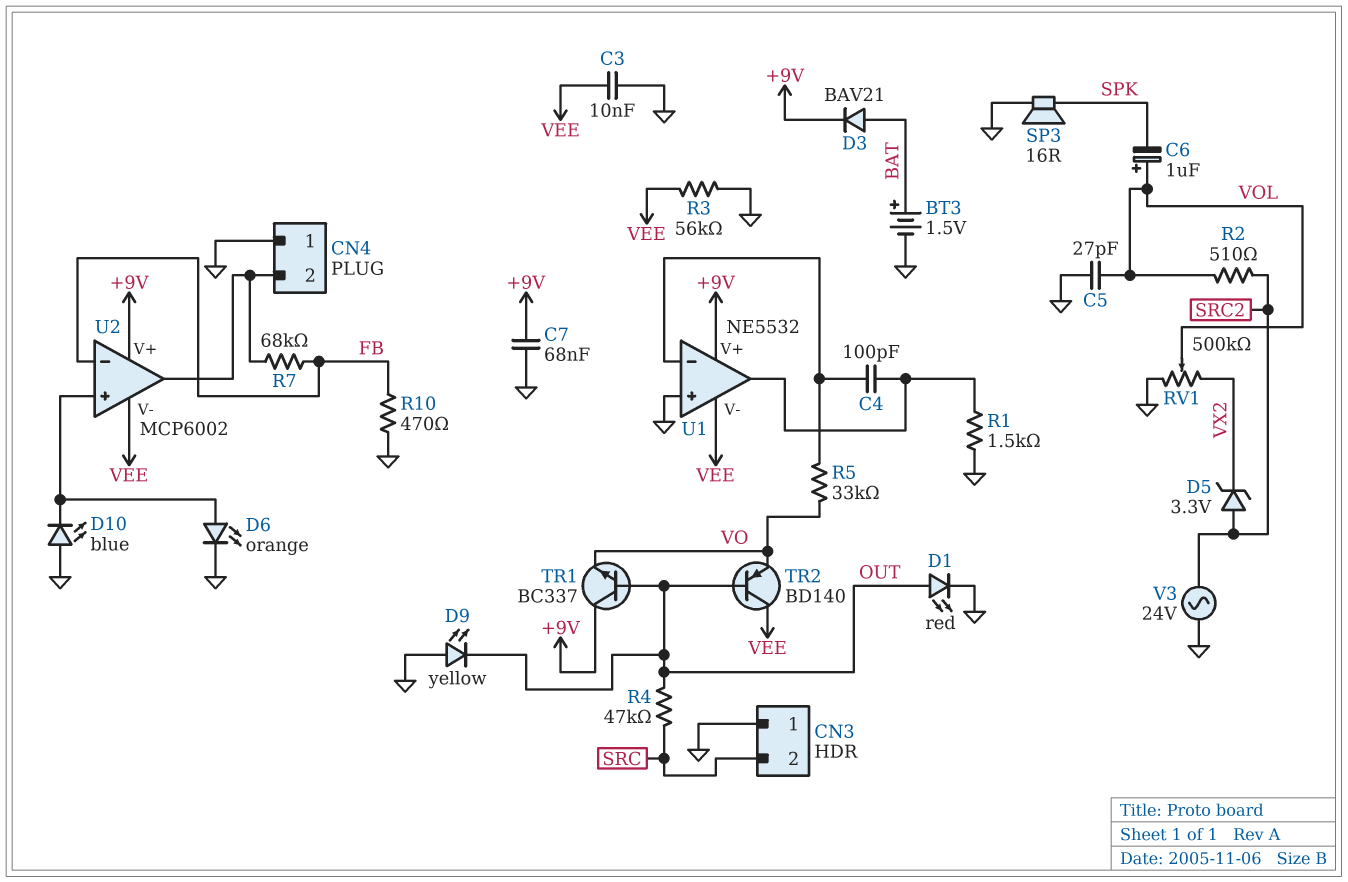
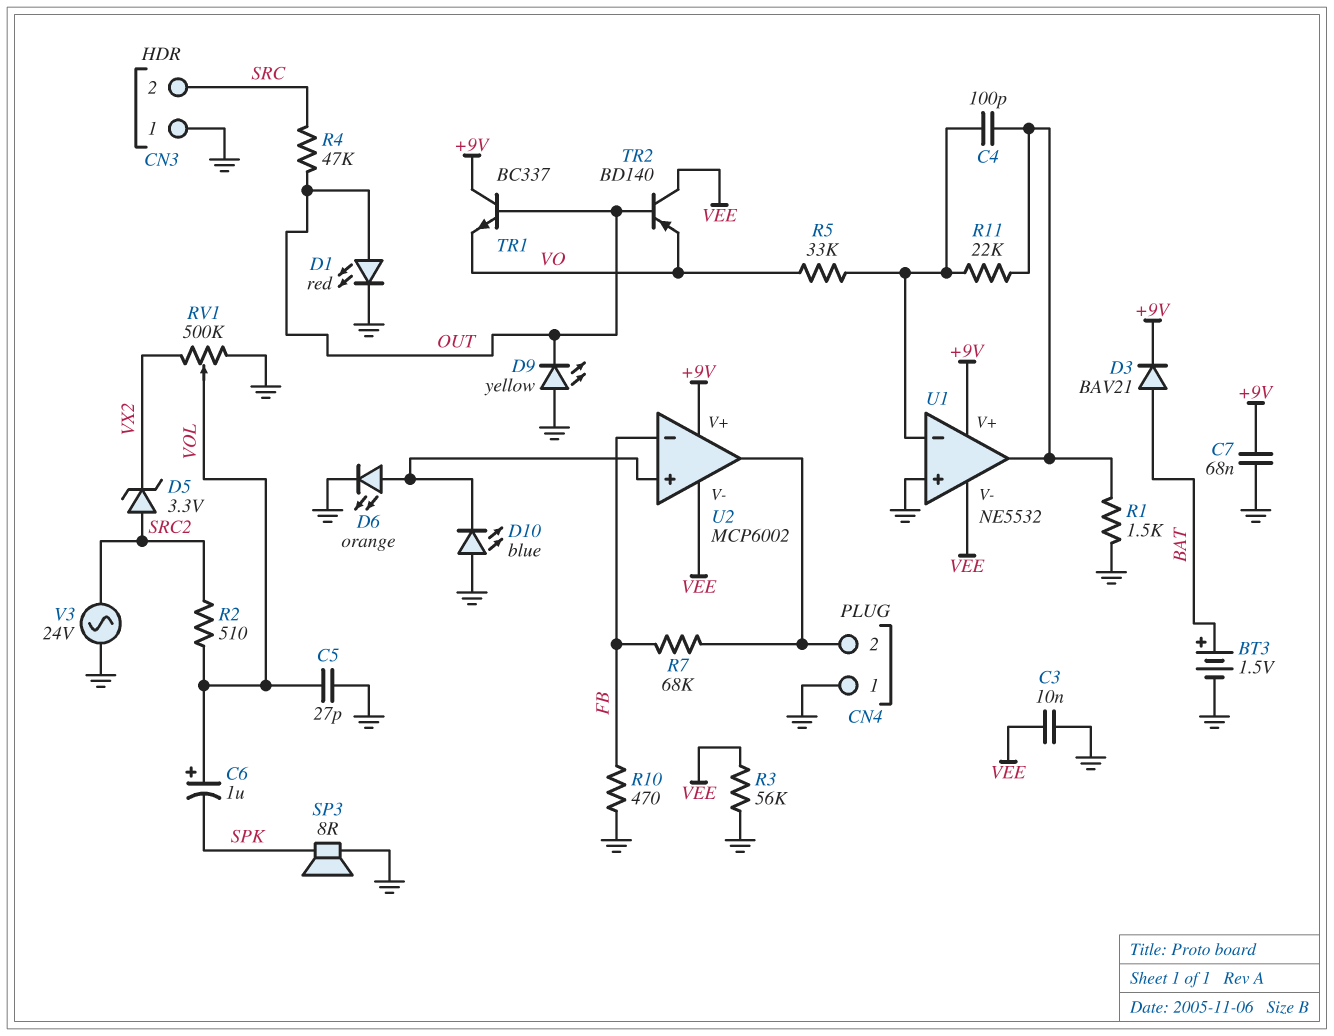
R11: none -> 22k (U1/in-, U1/out)
SP3: speaker 16R (GND, SPK) -> speaker 8R (GND, SPK)

